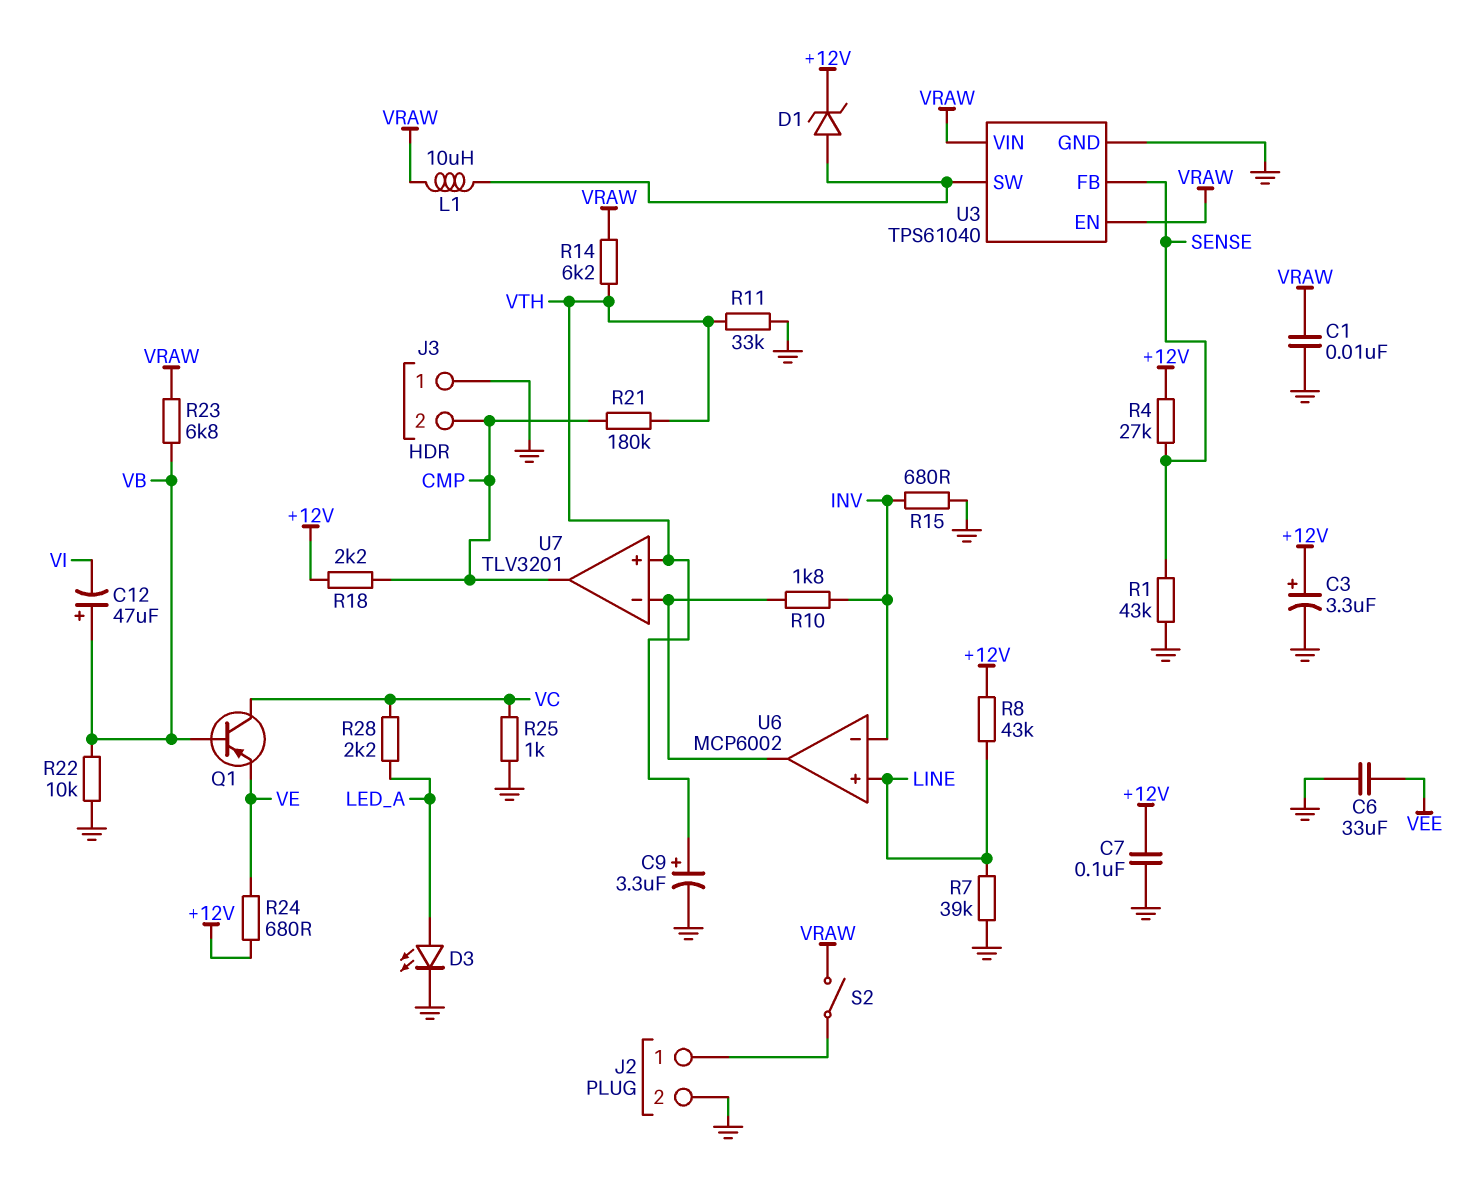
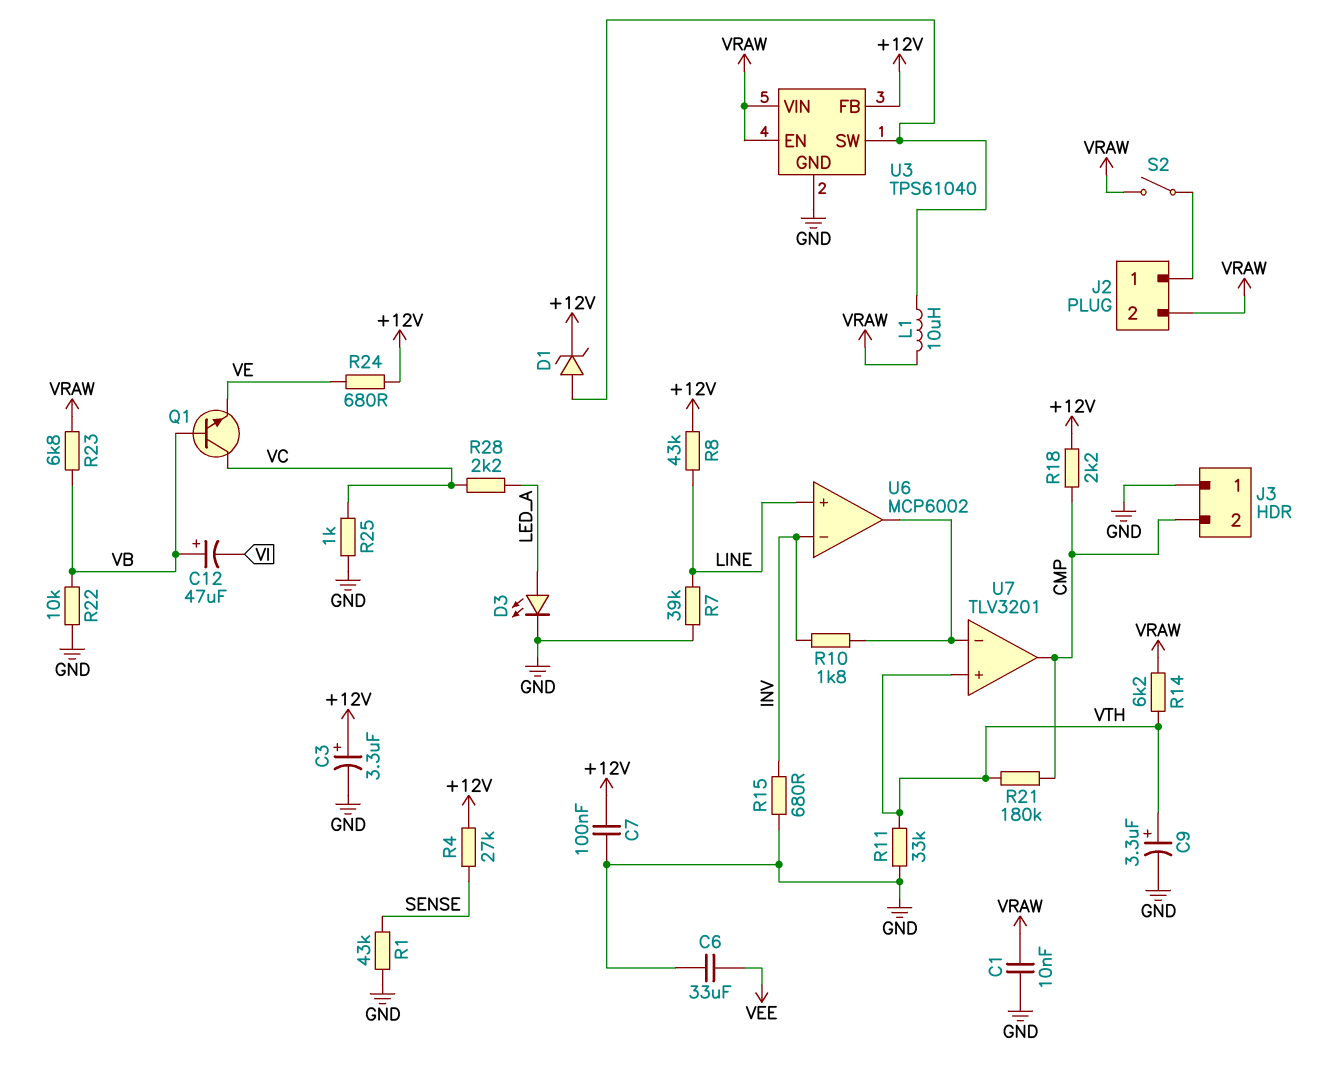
J2 pin 2: GND -> VRAW
Q1: PNP (B VB, C VC, E VE) -> NPN (B VB, C VC, E VE)
U3 pin FB: SENSE -> +12V

